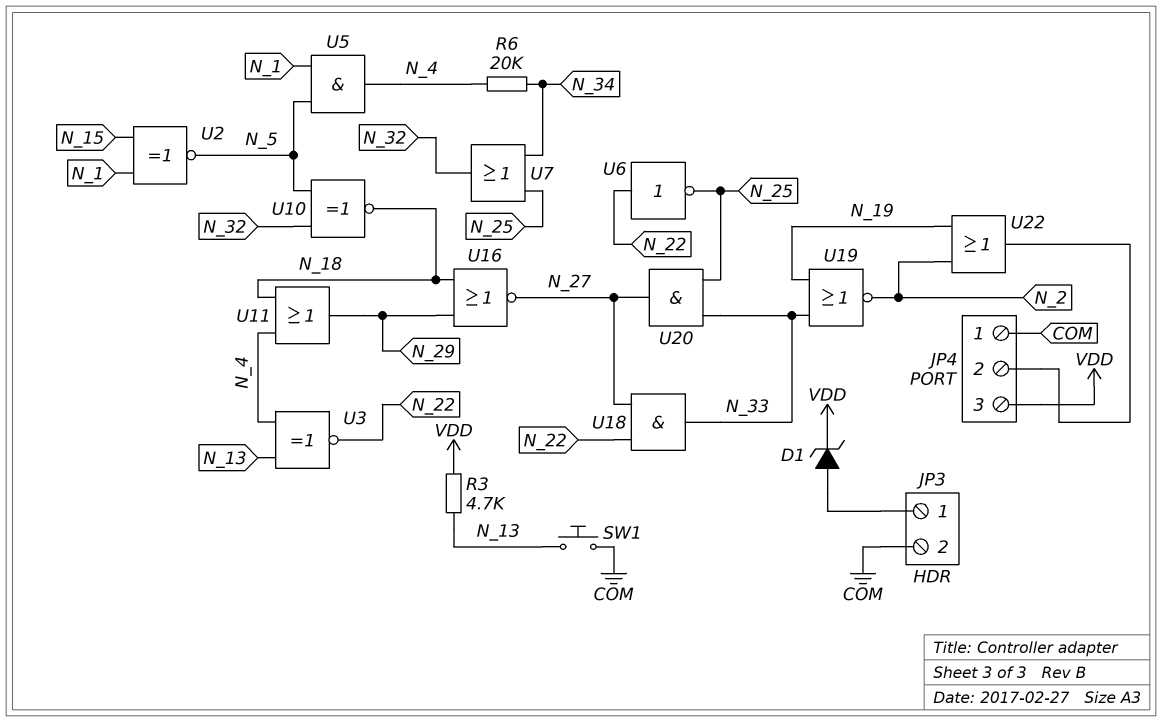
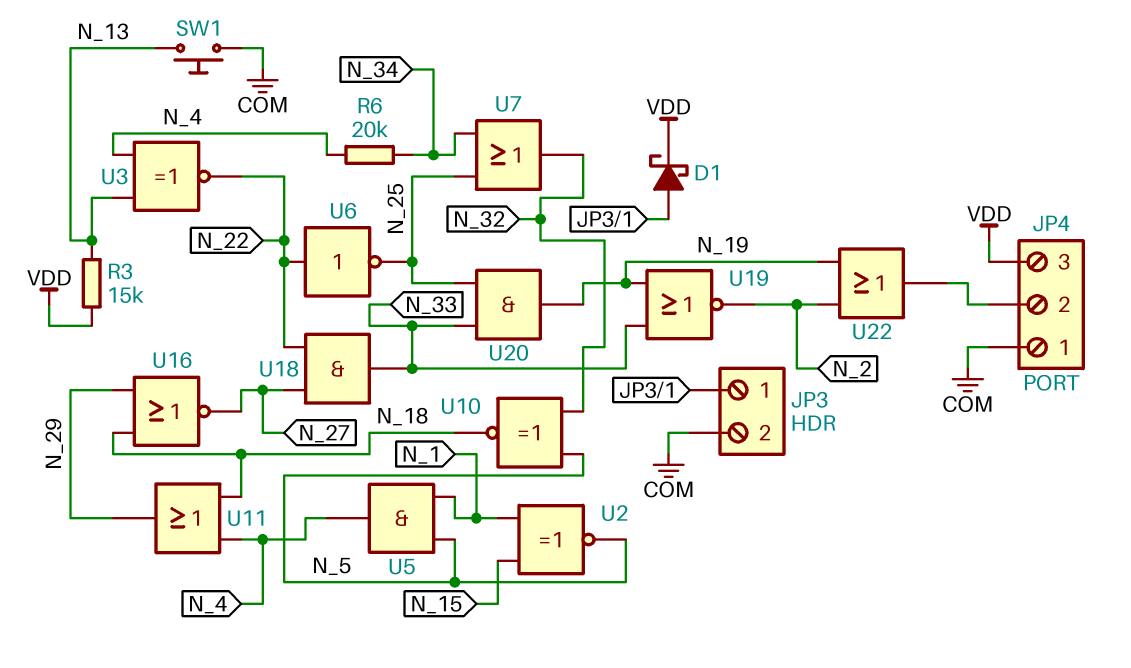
D1: zener (A JP3/1, K VDD) -> schottky (A JP3/1, K VDD)
R3: 4.7k (N_13, VDD) -> 15k (N_13, VDD)
U20: AND (in N_25, in N_33, out N_27) -> AND (in N_25, in N_33, out N_19)

